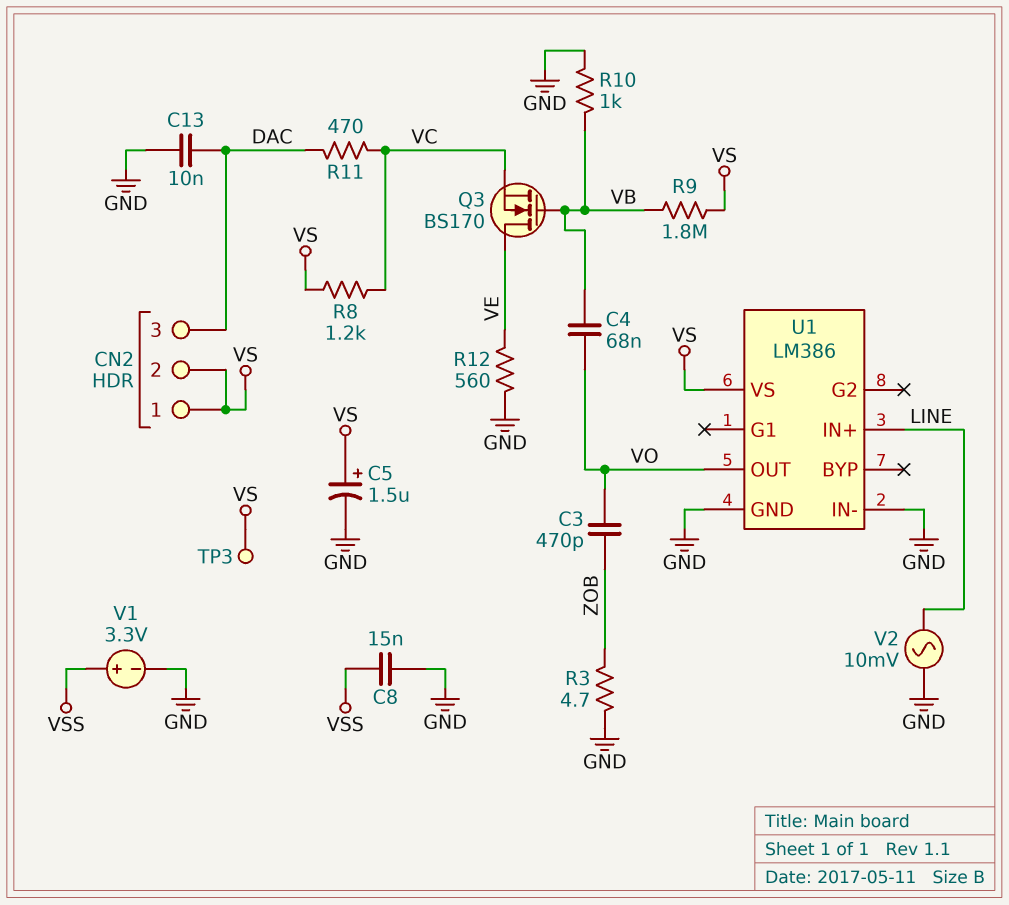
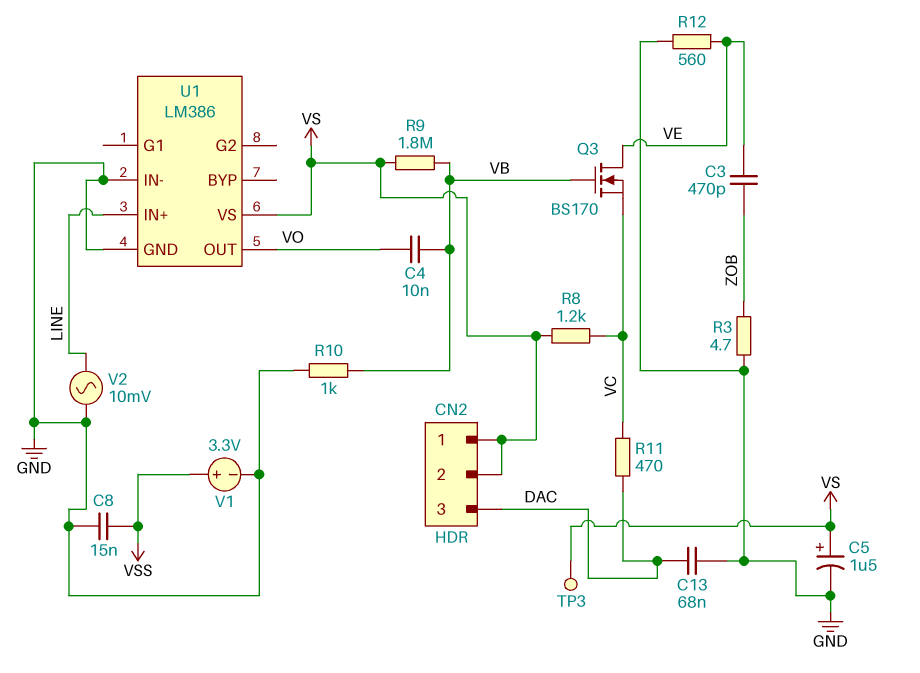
C3: 470pF (VO, ZOB) -> 470pF (VE, ZOB)
C4: 68nF (VB, VO) -> 10nF (VB, VO)
C13: 10nF (DAC, GND) -> 68nF (DAC, GND)

